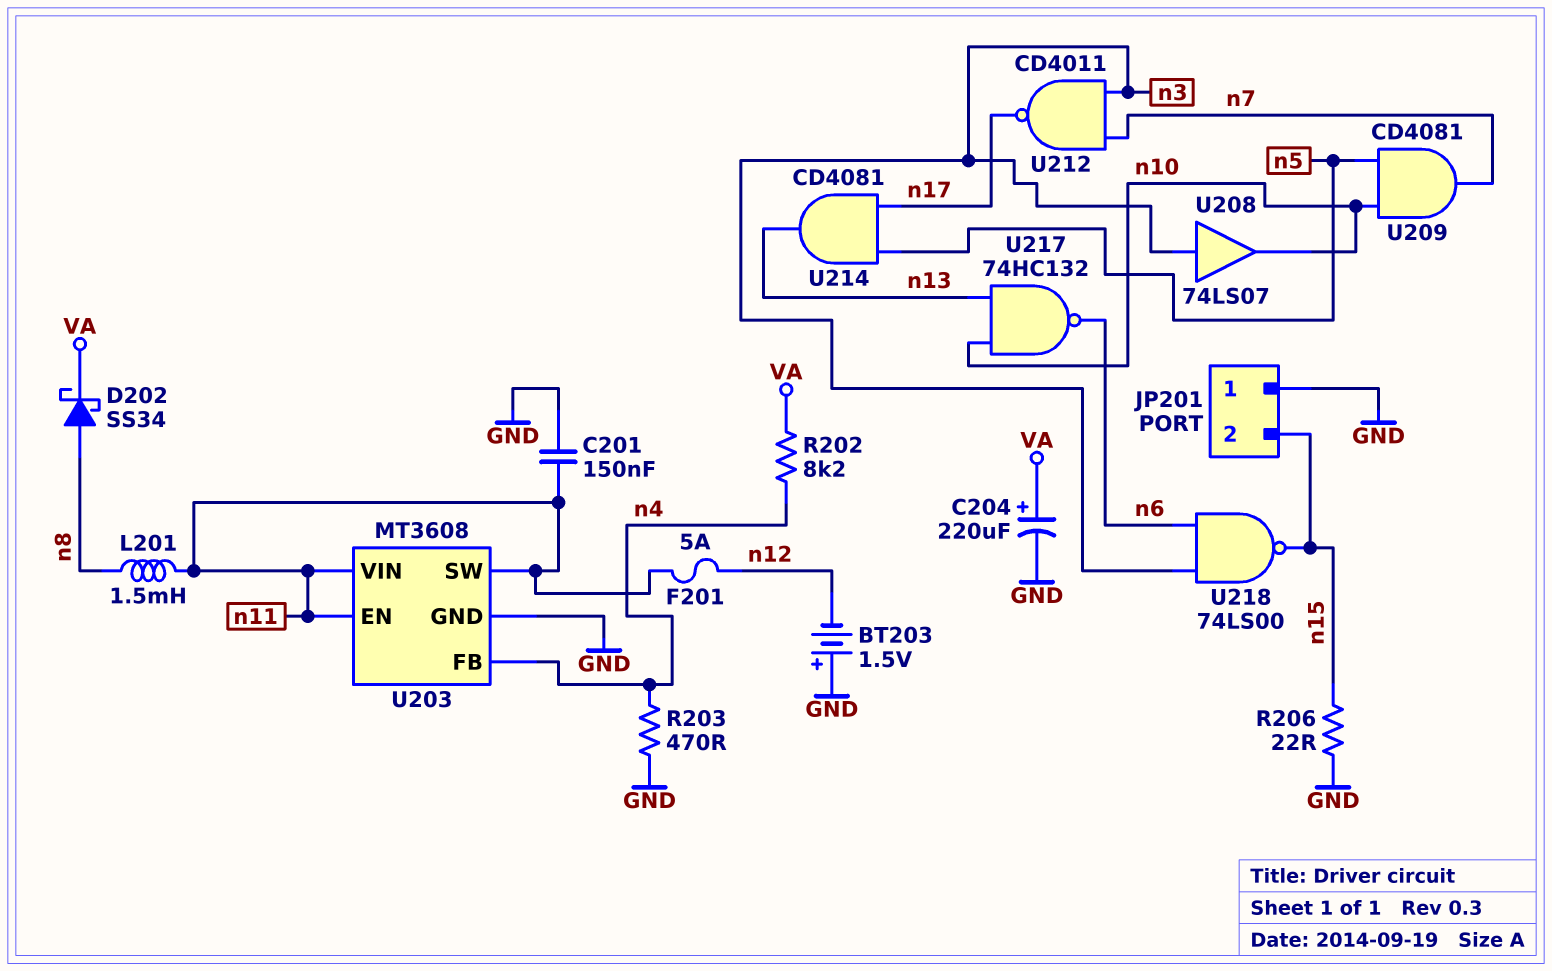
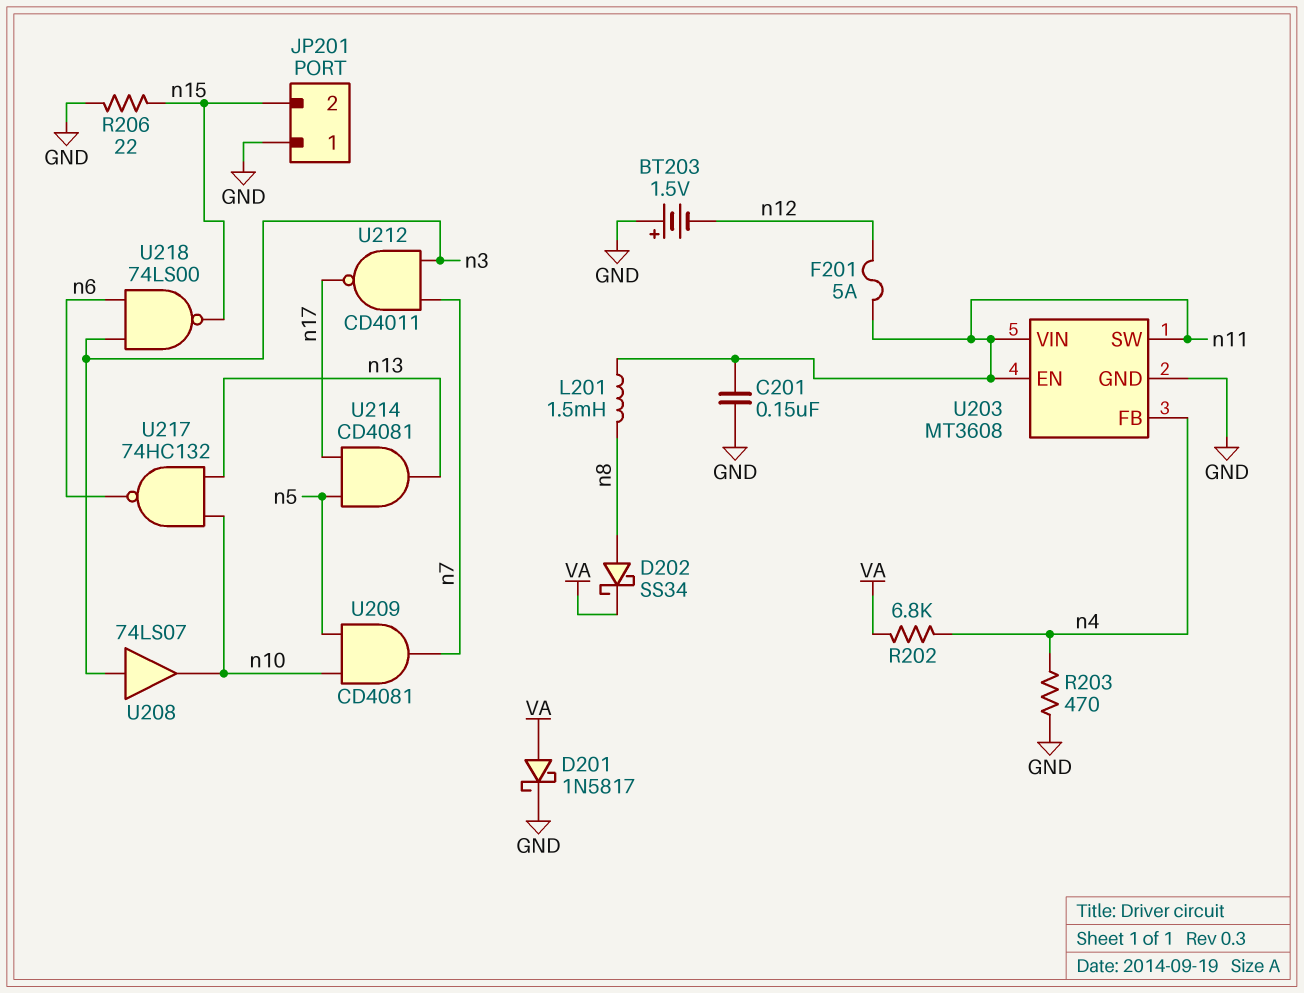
C204: 220uF (plus VA, minus GND) -> none
D201: none -> schottky 1N5817 (A VA, K GND)
R202: 8.2k (VA, n4) -> 6.8k (VA, n4)

